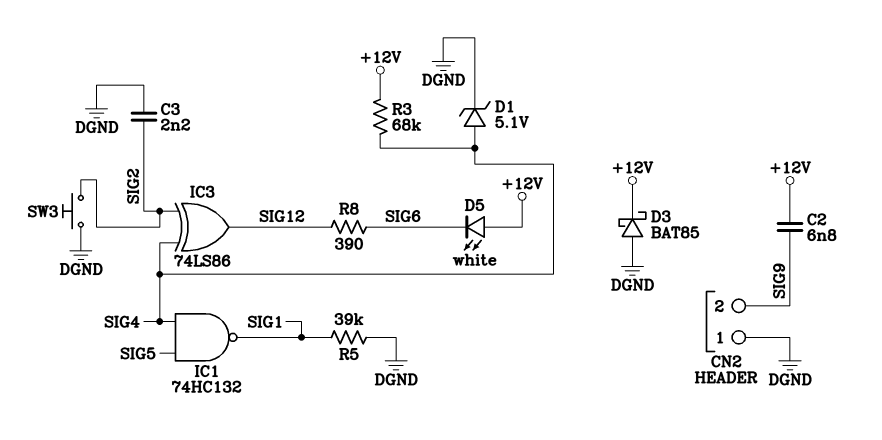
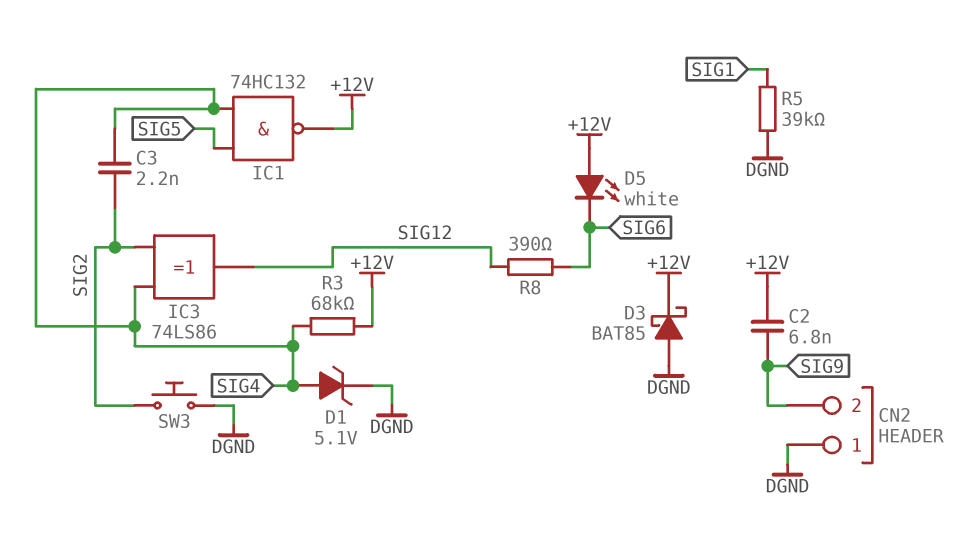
C3: 2.2nF (DGND, SIG2) -> 2.2nF (SIG2, SIG4)
IC1: NAND 74HC132 (in SIG4, in SIG5, out SIG1) -> NAND 74HC132 (in SIG4, in SIG5, out +12V)

